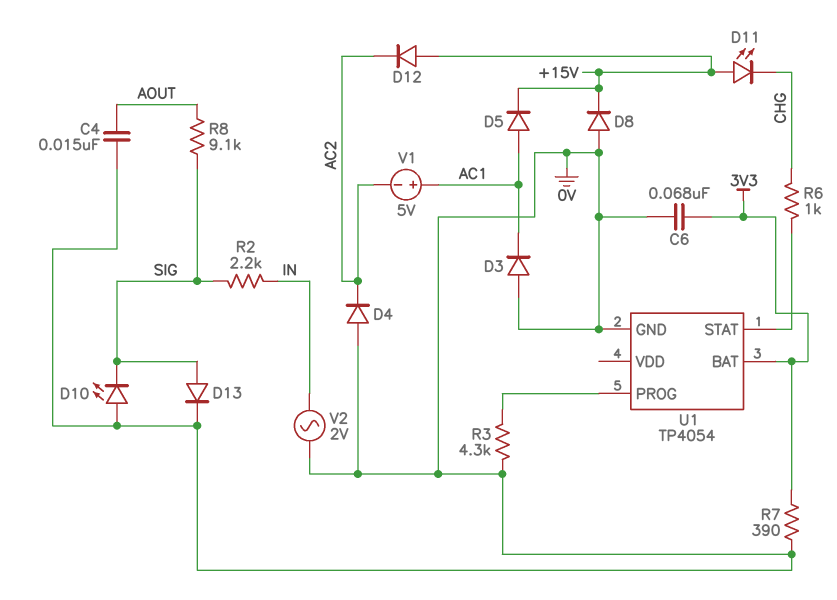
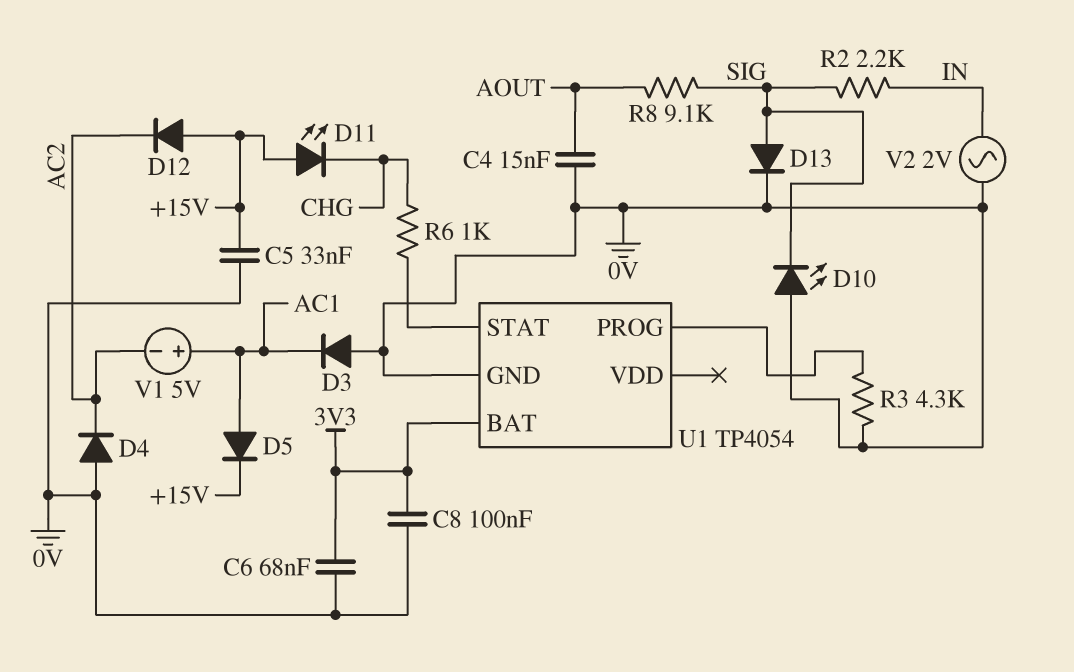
C5: none -> 33nF (+15V, 0V)
C8: none -> 100nF (0V, 3V3)
D8: diode (A 0V, K +15V) -> none
R7: 390 (0V, 3V3) -> none

